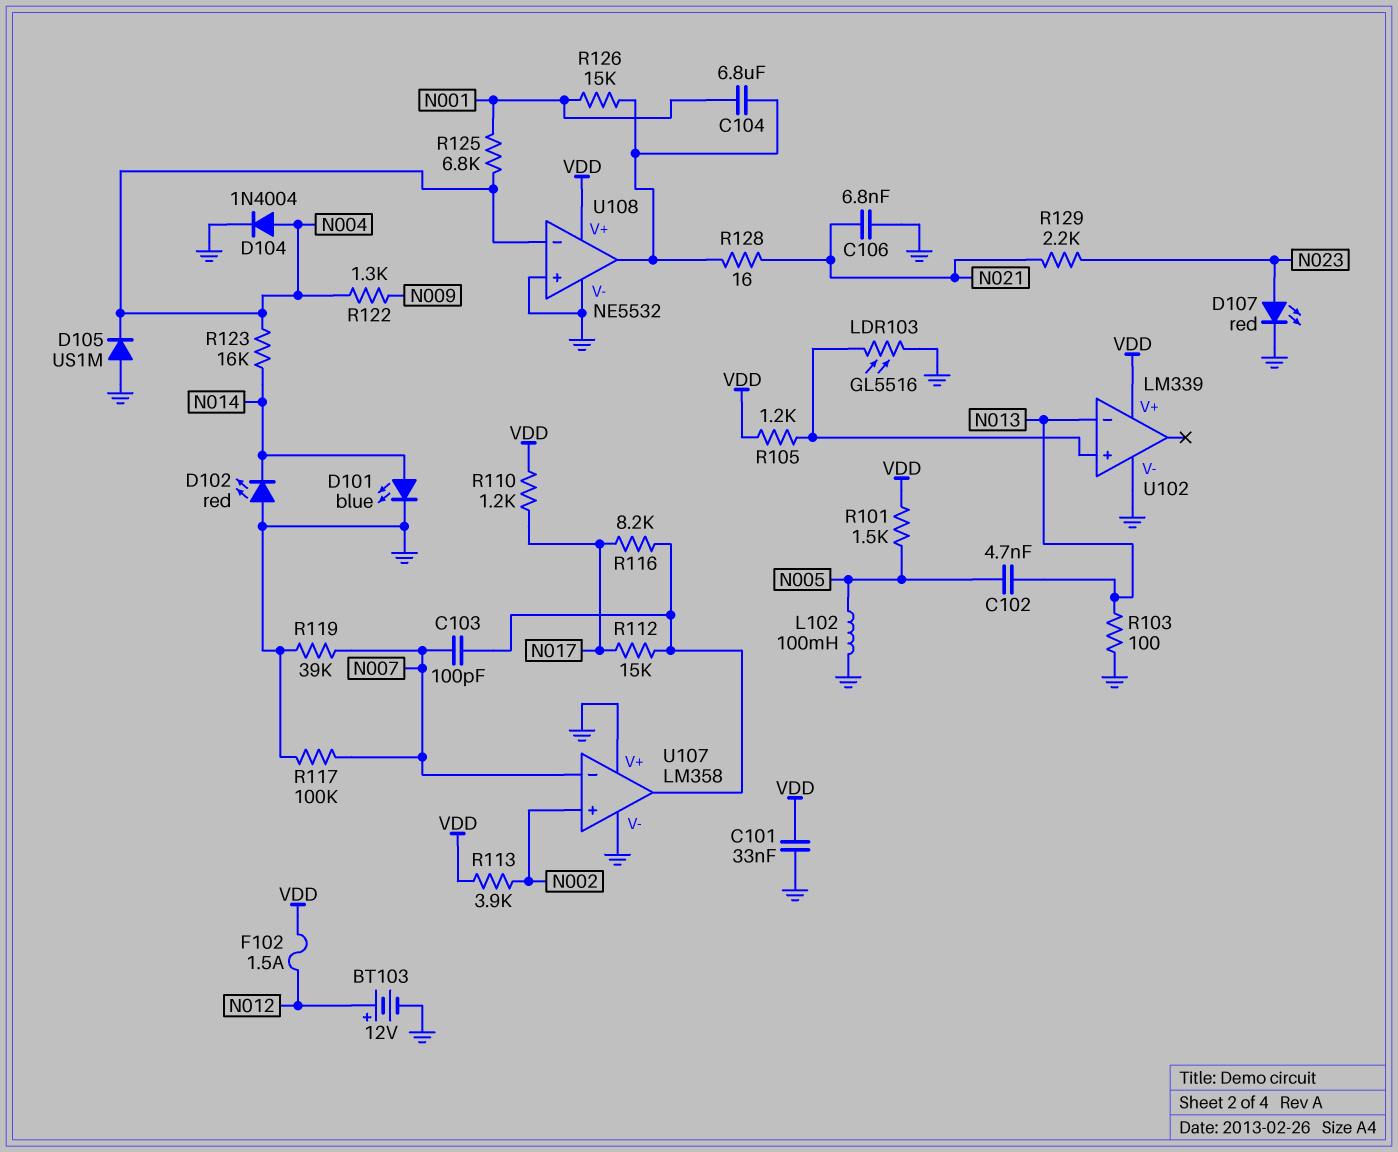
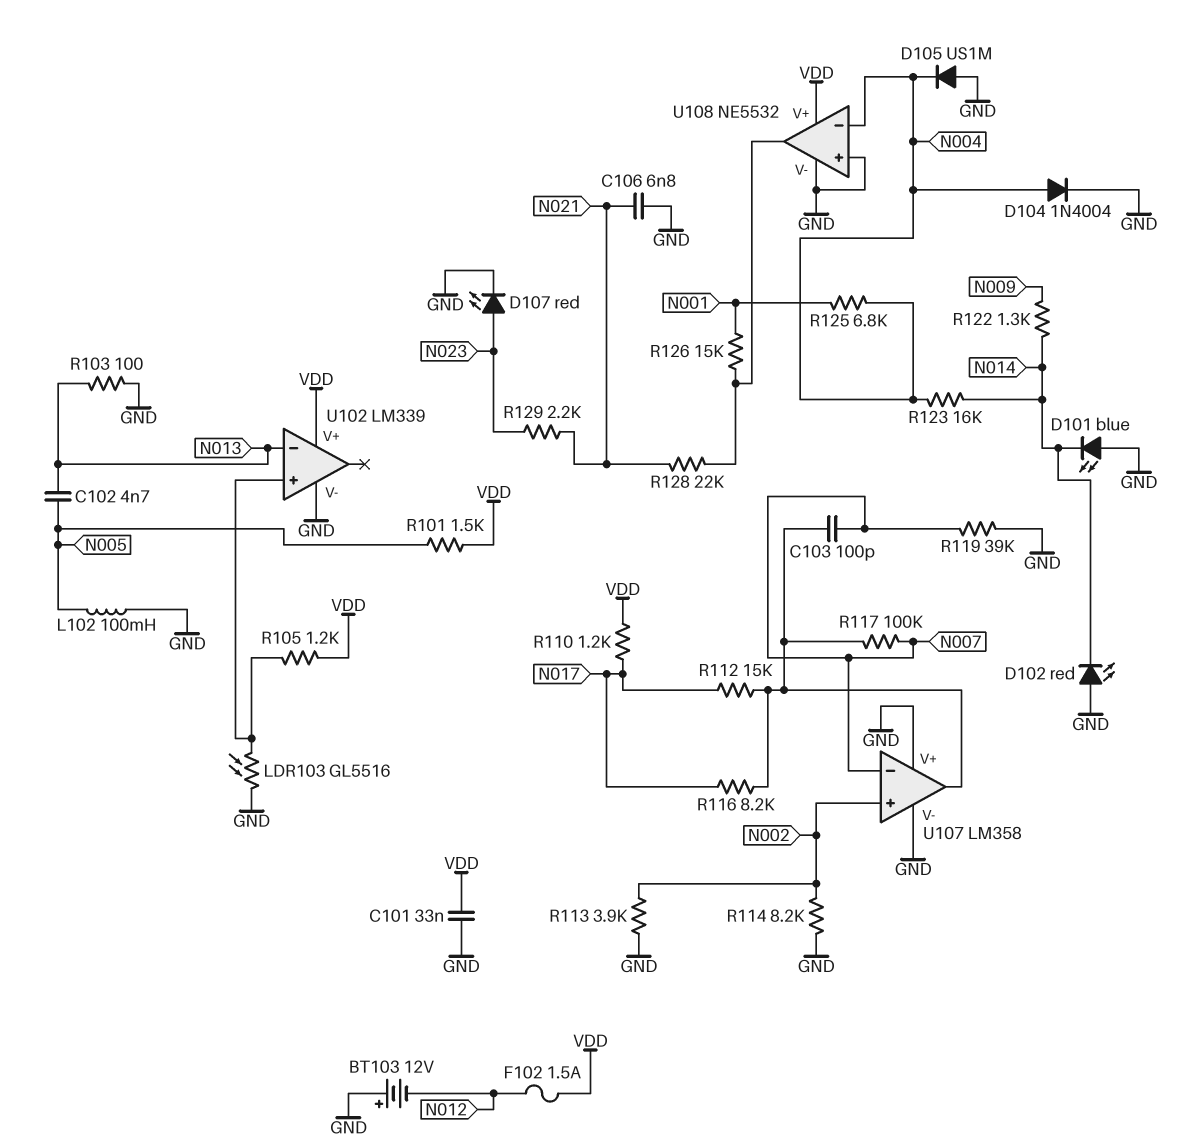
BT103: 12V (plus N012, minus GND) -> 12V (plus GND, minus N012)
C104: 6.8uF (N001, U108/out) -> none
D101: LED blue (A N014, K GND) -> LED blue (A GND, K N014)
R113: 3.9k (N002, VDD) -> 3.9k (GND, N002)
R114: none -> 8.2k (GND, N002)
R117: 100k (GND, N007) -> 100k (N007, U107/out)
R122: 1.3k (N004, N009) -> 1.3k (N009, N014)
R128: 16 (N021, U108/out) -> 22k (N021, U108/out)

